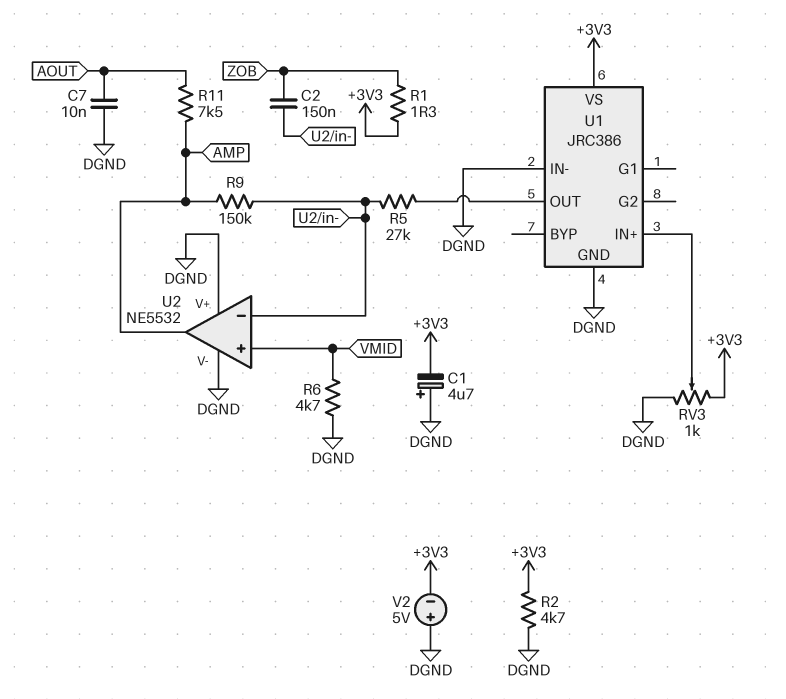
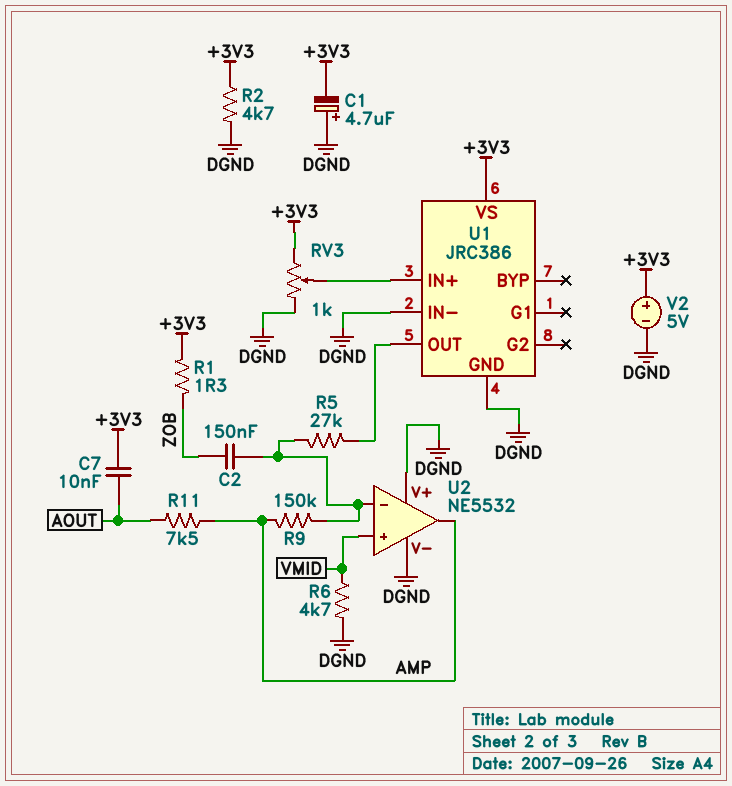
C7: 10nF (AOUT, DGND) -> 10nF (+3V3, AOUT)
V2: 5V (plus DGND, minus +3V3) -> 5V (plus +3V3, minus DGND)

